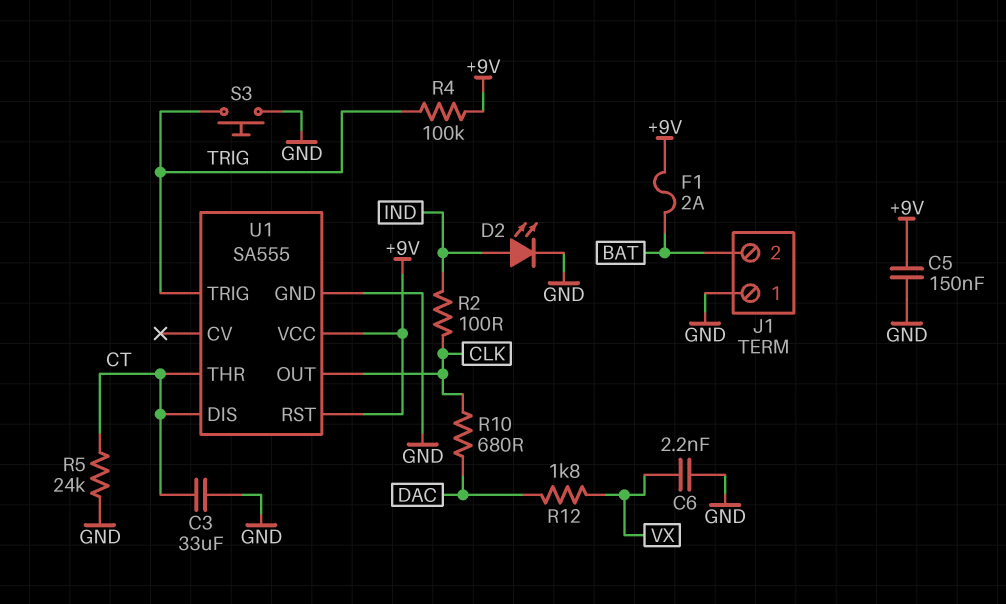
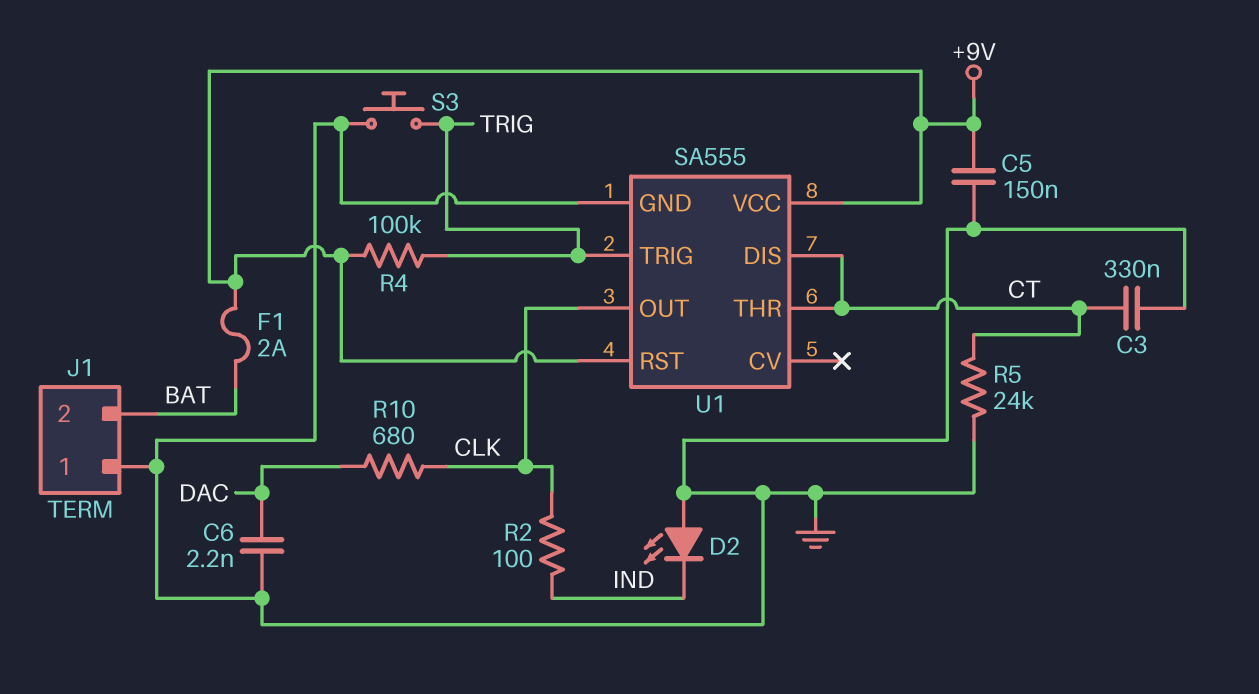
C3: 33uF (CT, GND) -> 330nF (CT, GND)
C6: 2.2nF (GND, VX) -> 2.2nF (DAC, GND)
D2: LED (A IND, K GND) -> LED (A GND, K IND)
R12: 1.8k (DAC, VX) -> none

